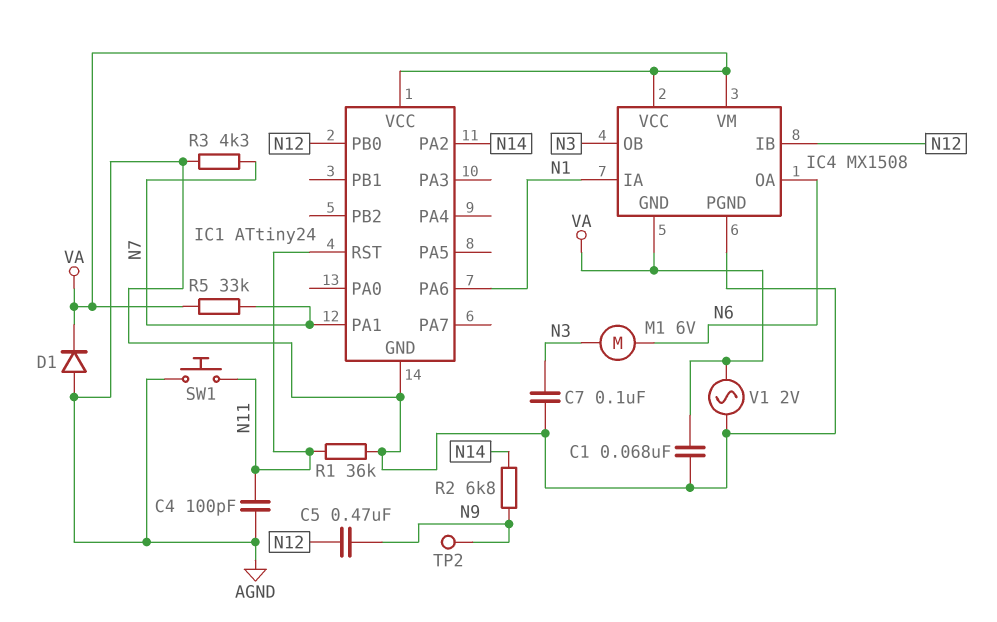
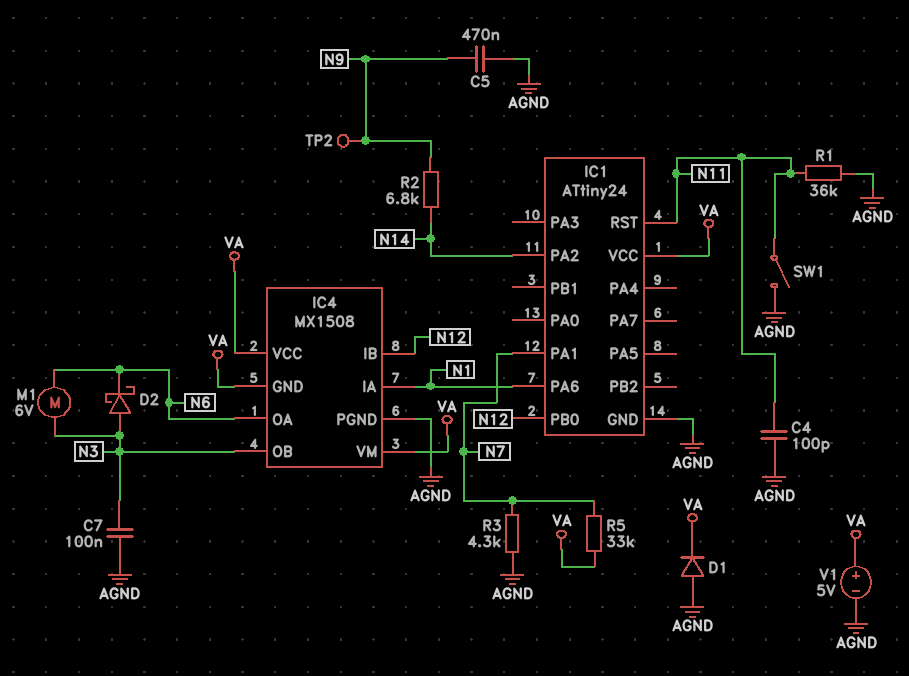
C1: 68nF (AGND, VA) -> none
C5: 470nF (N9, N12) -> 470nF (AGND, N9)
D2: none -> schottky (A N3, K N6)
SW1: button (AGND, N11) -> switch (AGND, N11)
V1: AC 2V (AGND, VA) -> 5V (plus VA, minus AGND)

